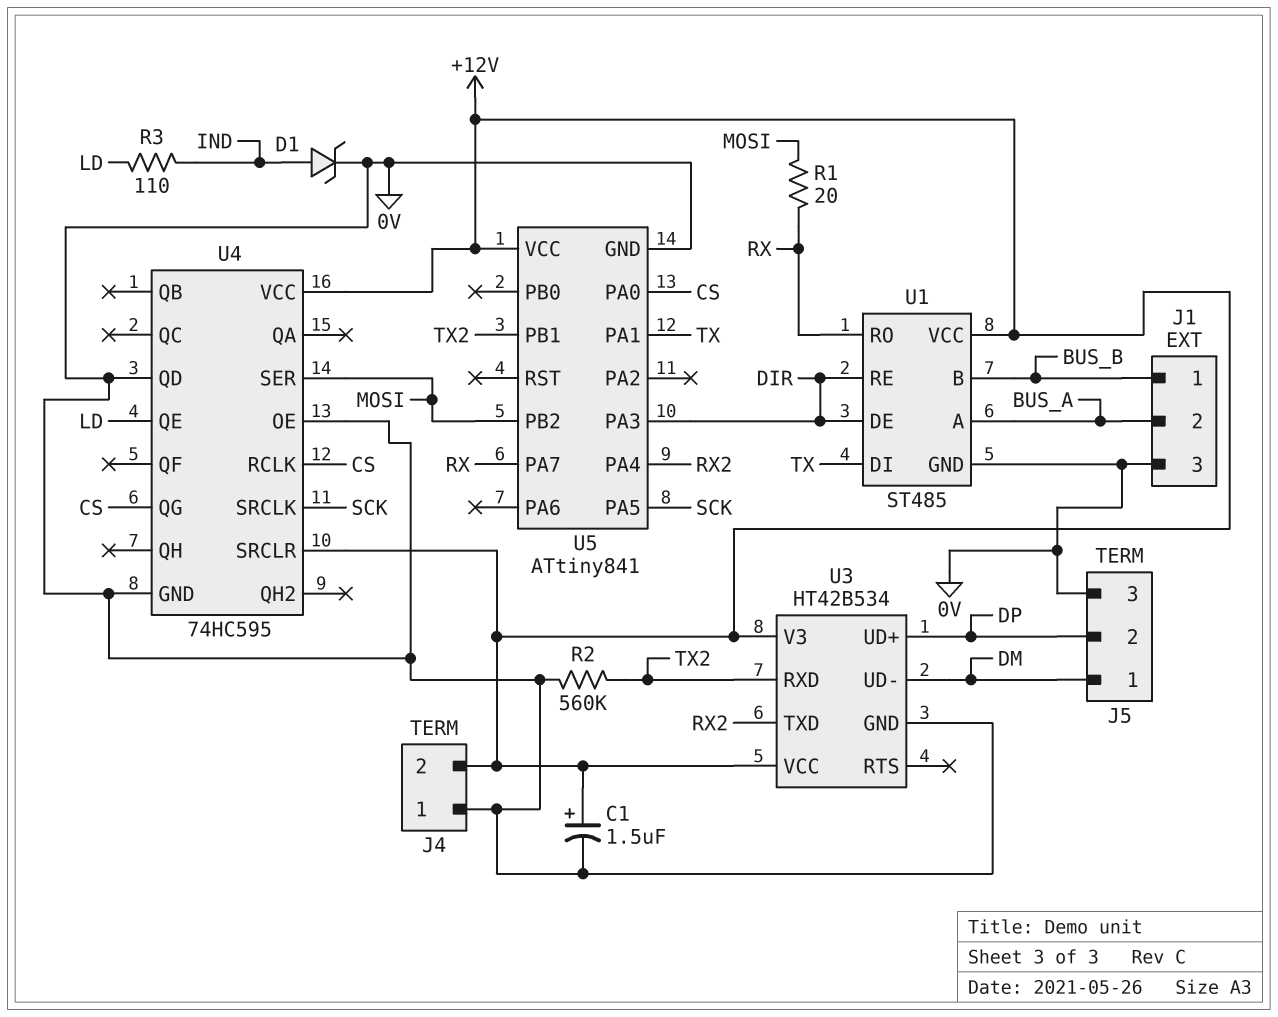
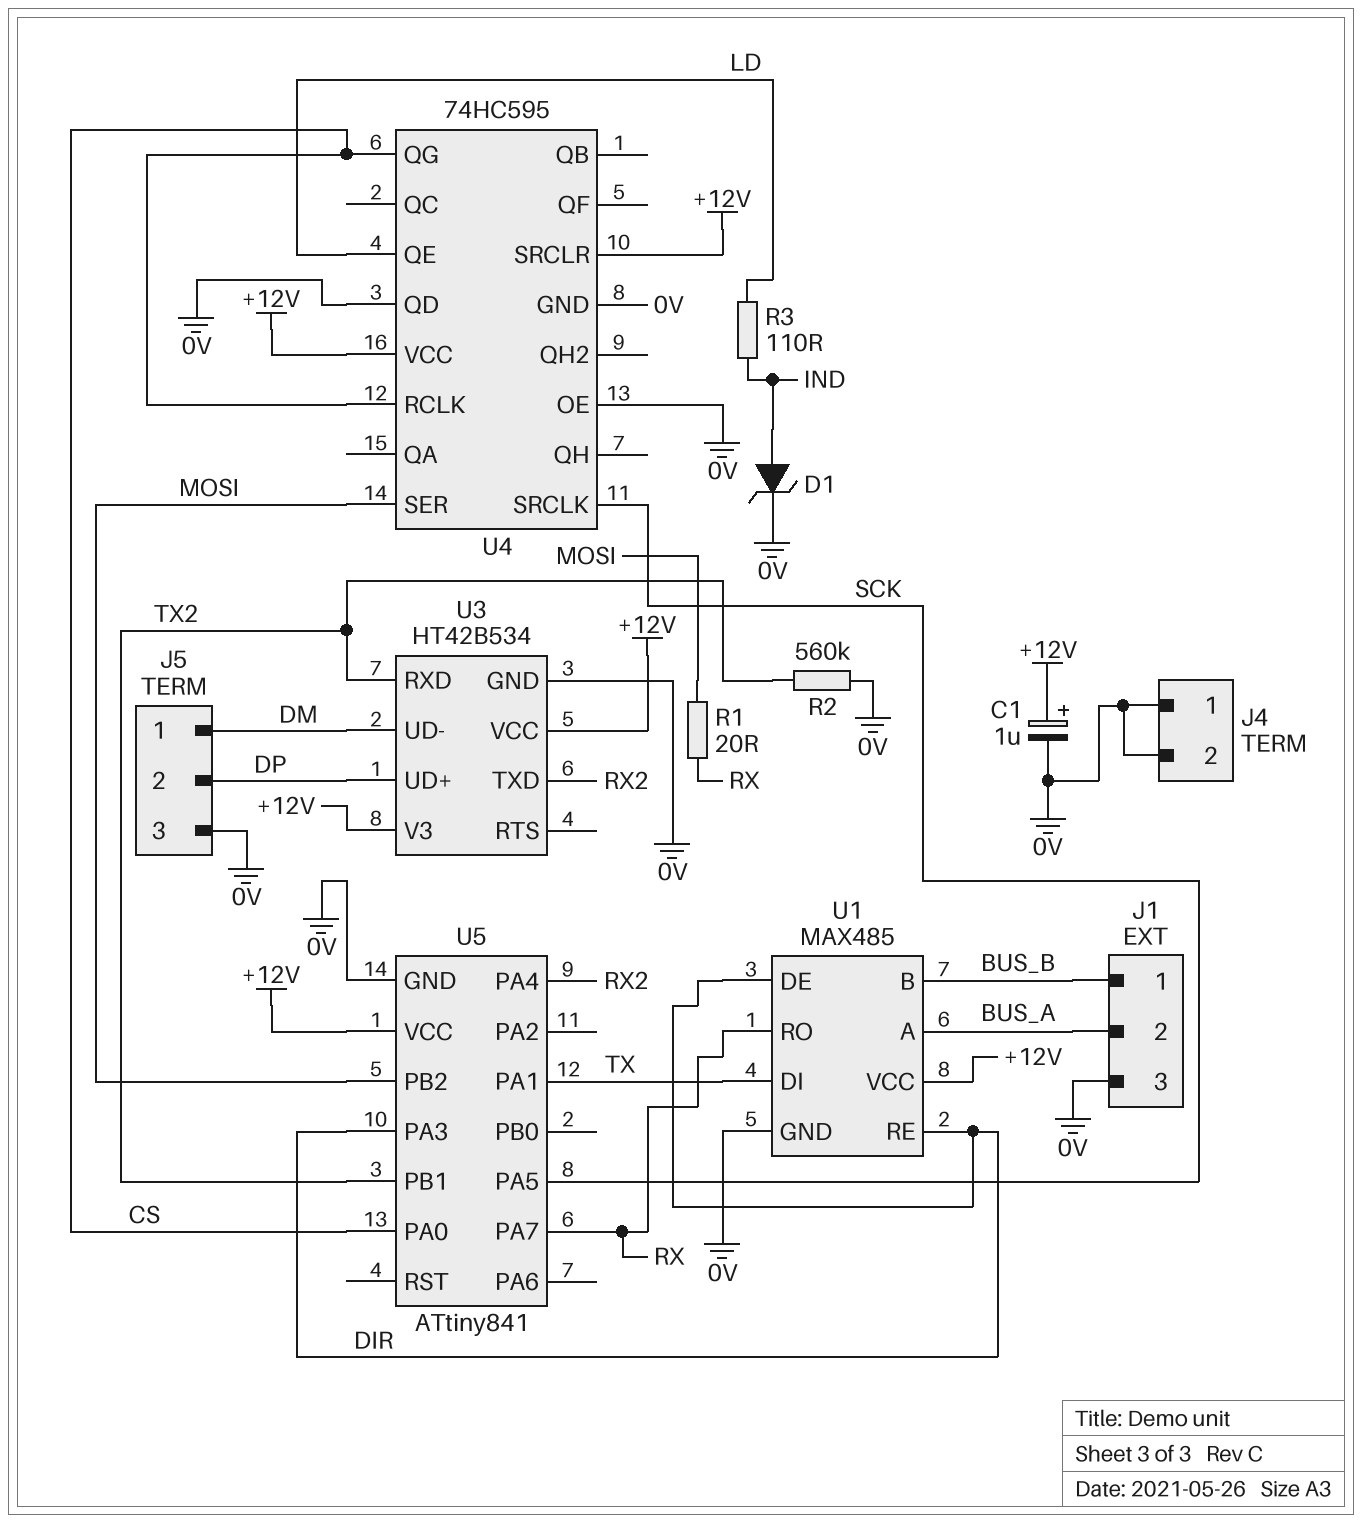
C1: 1.5uF (plus +12V, minus 0V) -> 1uF (plus +12V, minus 0V)
J4 pin 2: +12V -> 0V
U1: ST485 -> MAX485

